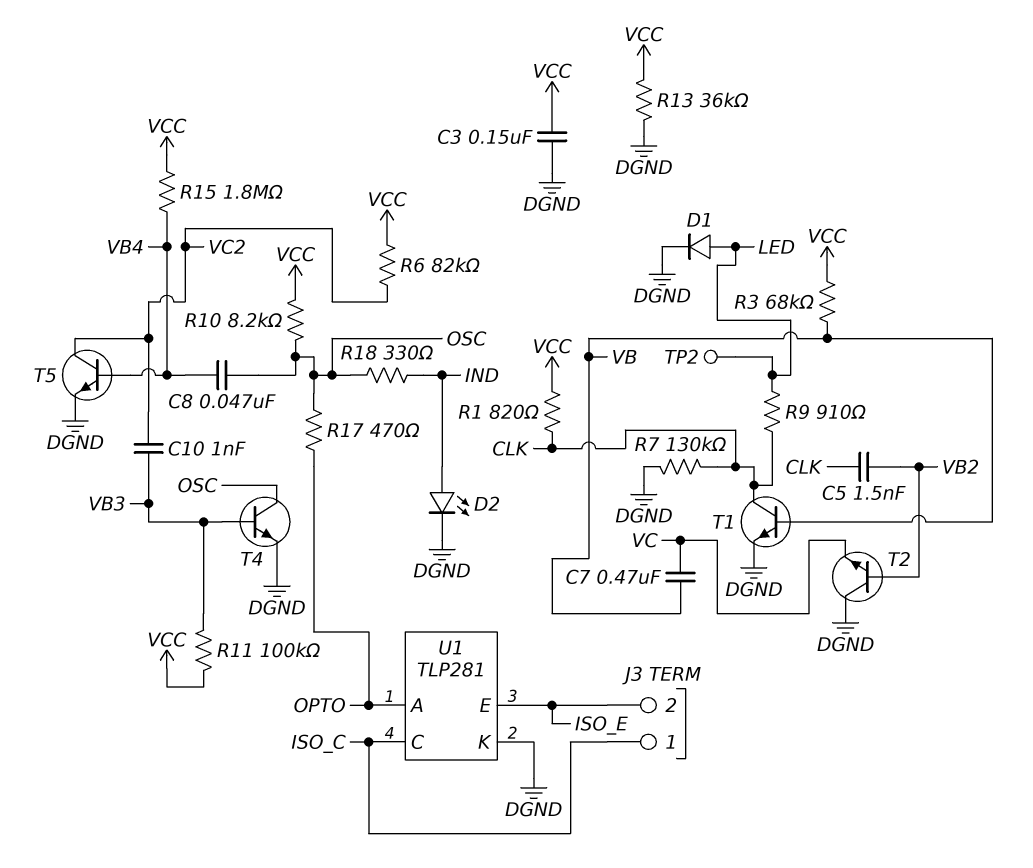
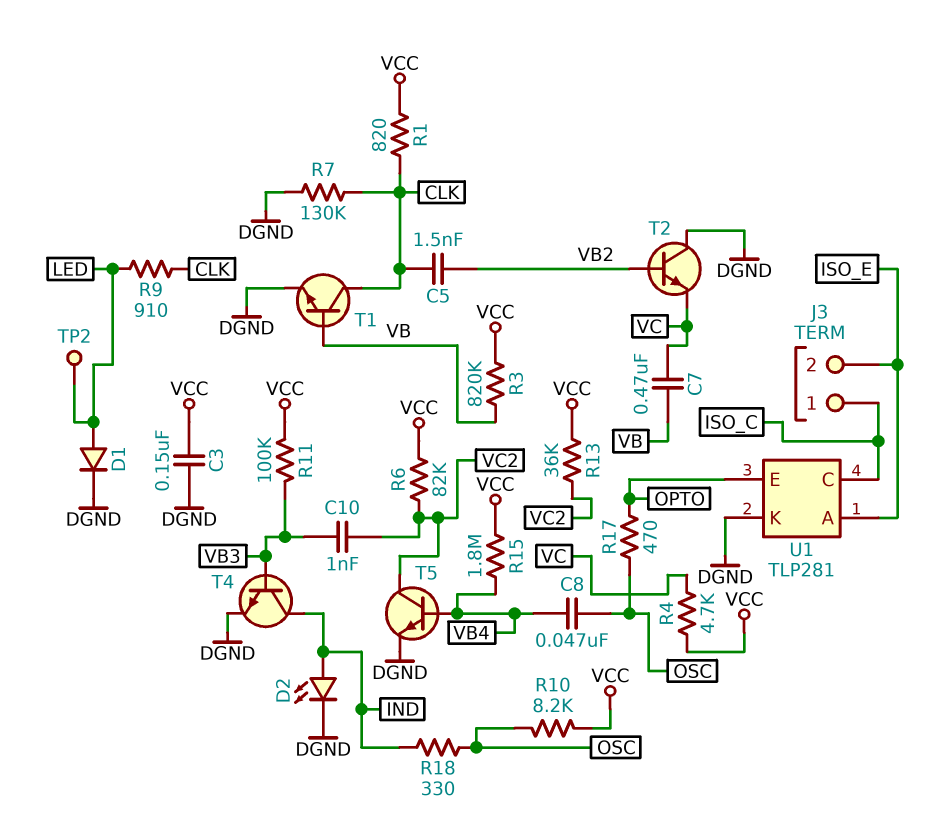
R3: 68k (VB, VCC) -> 820k (VB, VCC)
R4: none -> 4.7k (VC, VCC)
R13: 36k (DGND, VCC) -> 36k (VC2, VCC)
T4: NPN (B VB3, C OSC, E DGND) -> NPN (B VB3, C IND, E DGND)
U1 pin A: OPTO -> ISO_E
U1 pin E: ISO_E -> OPTO

